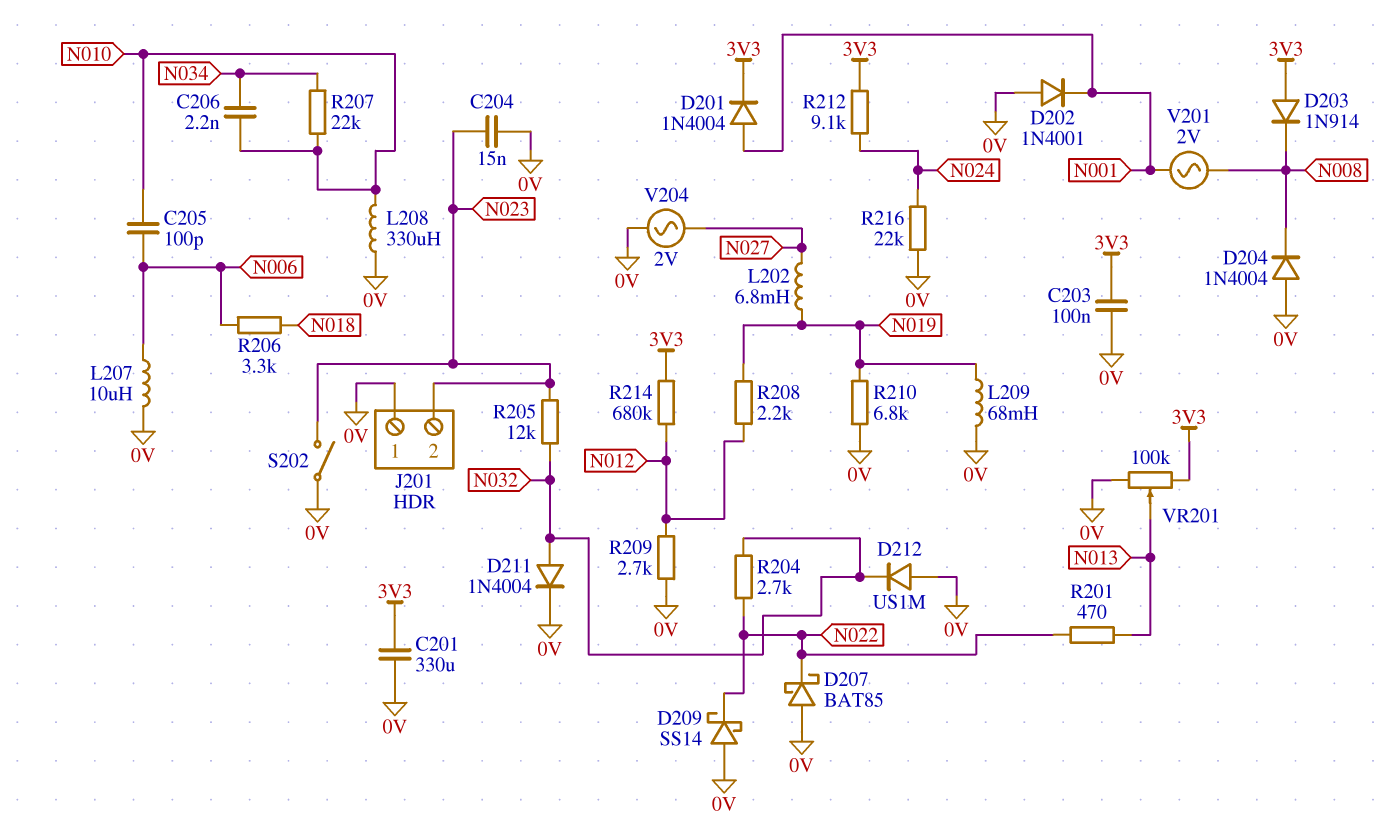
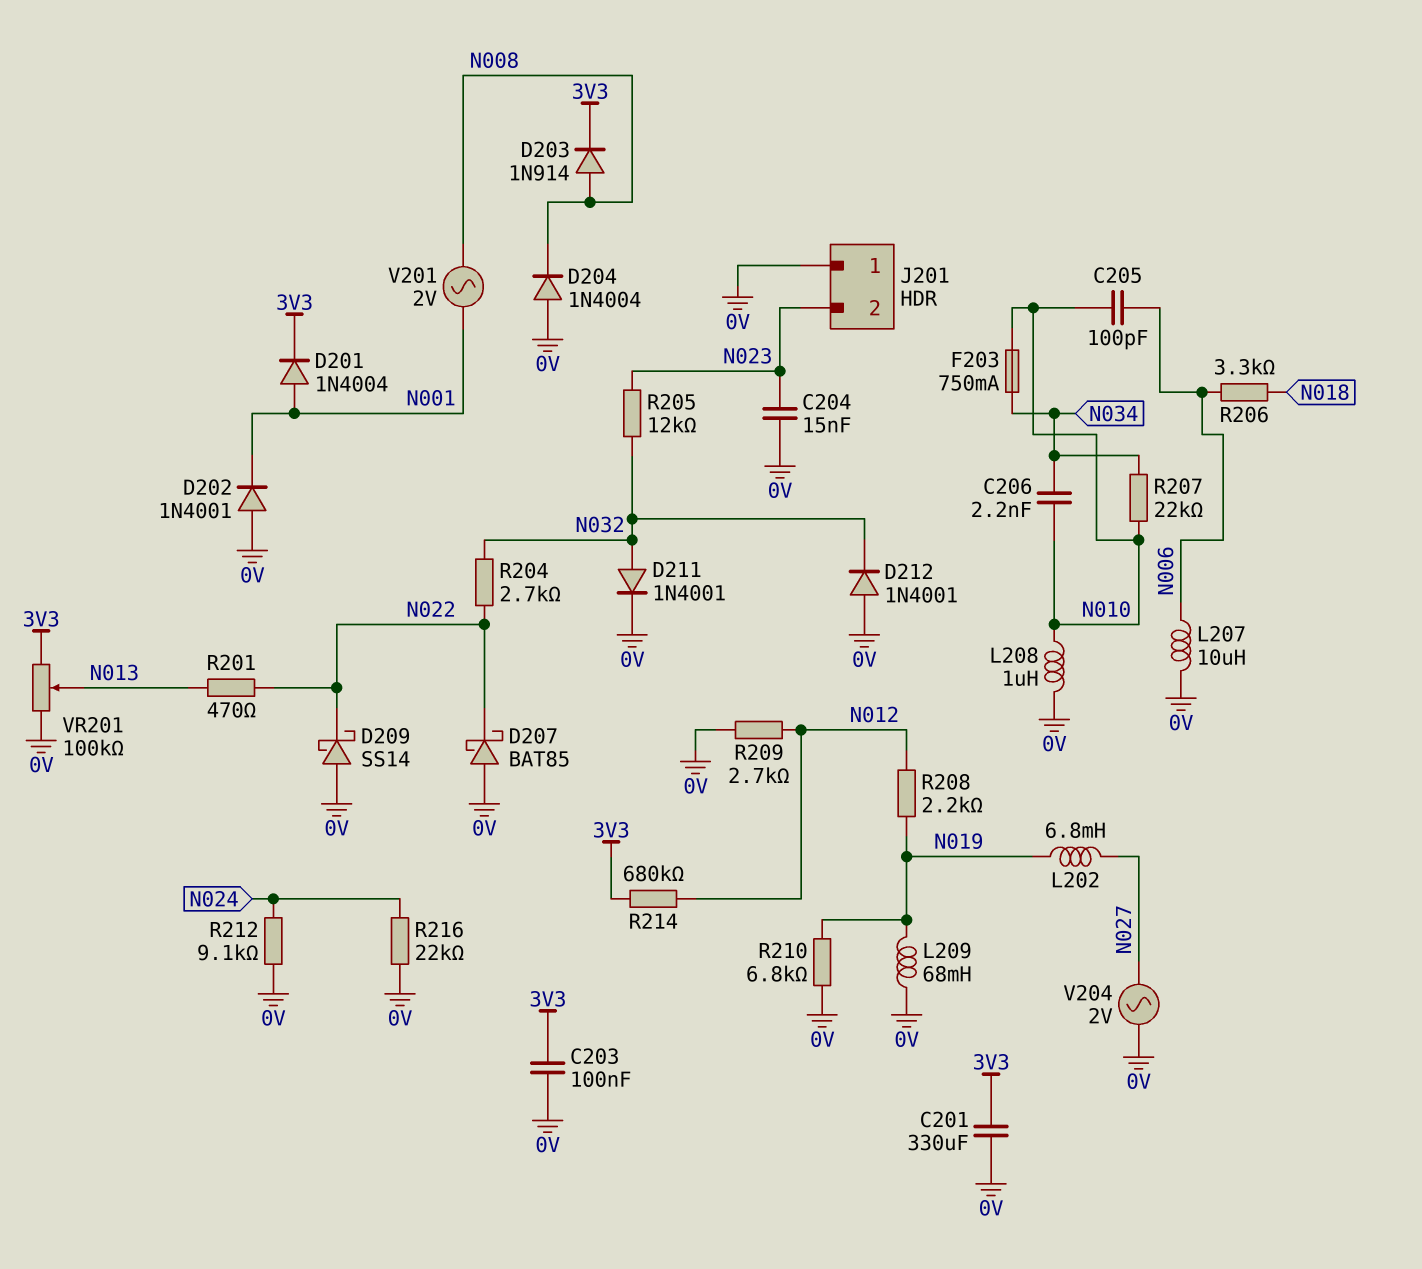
D203: diode 1N914 (A 3V3, K N008) -> diode 1N914 (A N008, K 3V3)
D211: diode 1N4004 (A N032, K 0V) -> diode 1N4001 (A N032, K 0V)
D212: diode US1M (A 0V, K N032) -> diode 1N4001 (A 0V, K N032)
F203: none -> 750mA (N010, N034)
L208: 330uH (0V, N010) -> 1uH (0V, N010)
R212: 9.1k (3V3, N024) -> 9.1k (0V, N024)
S202: switch (0V, N023) -> none

